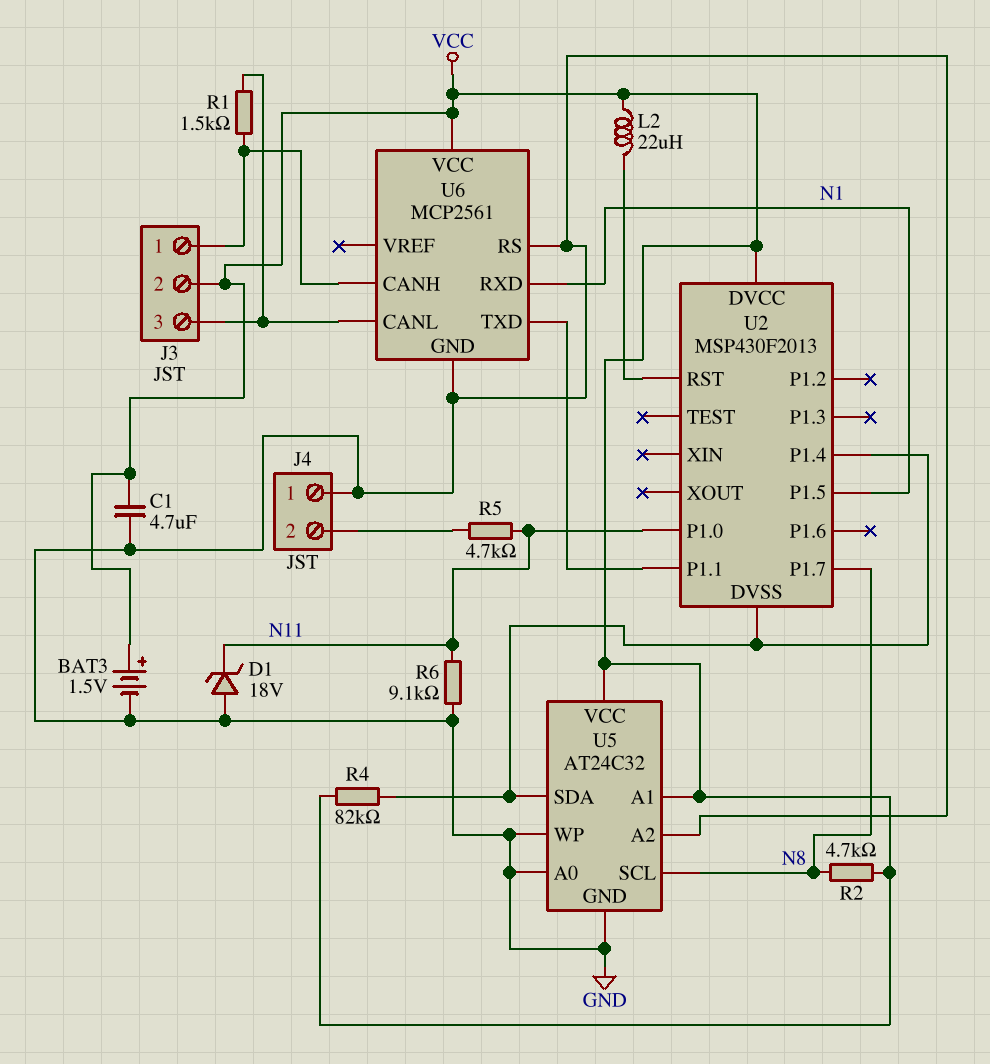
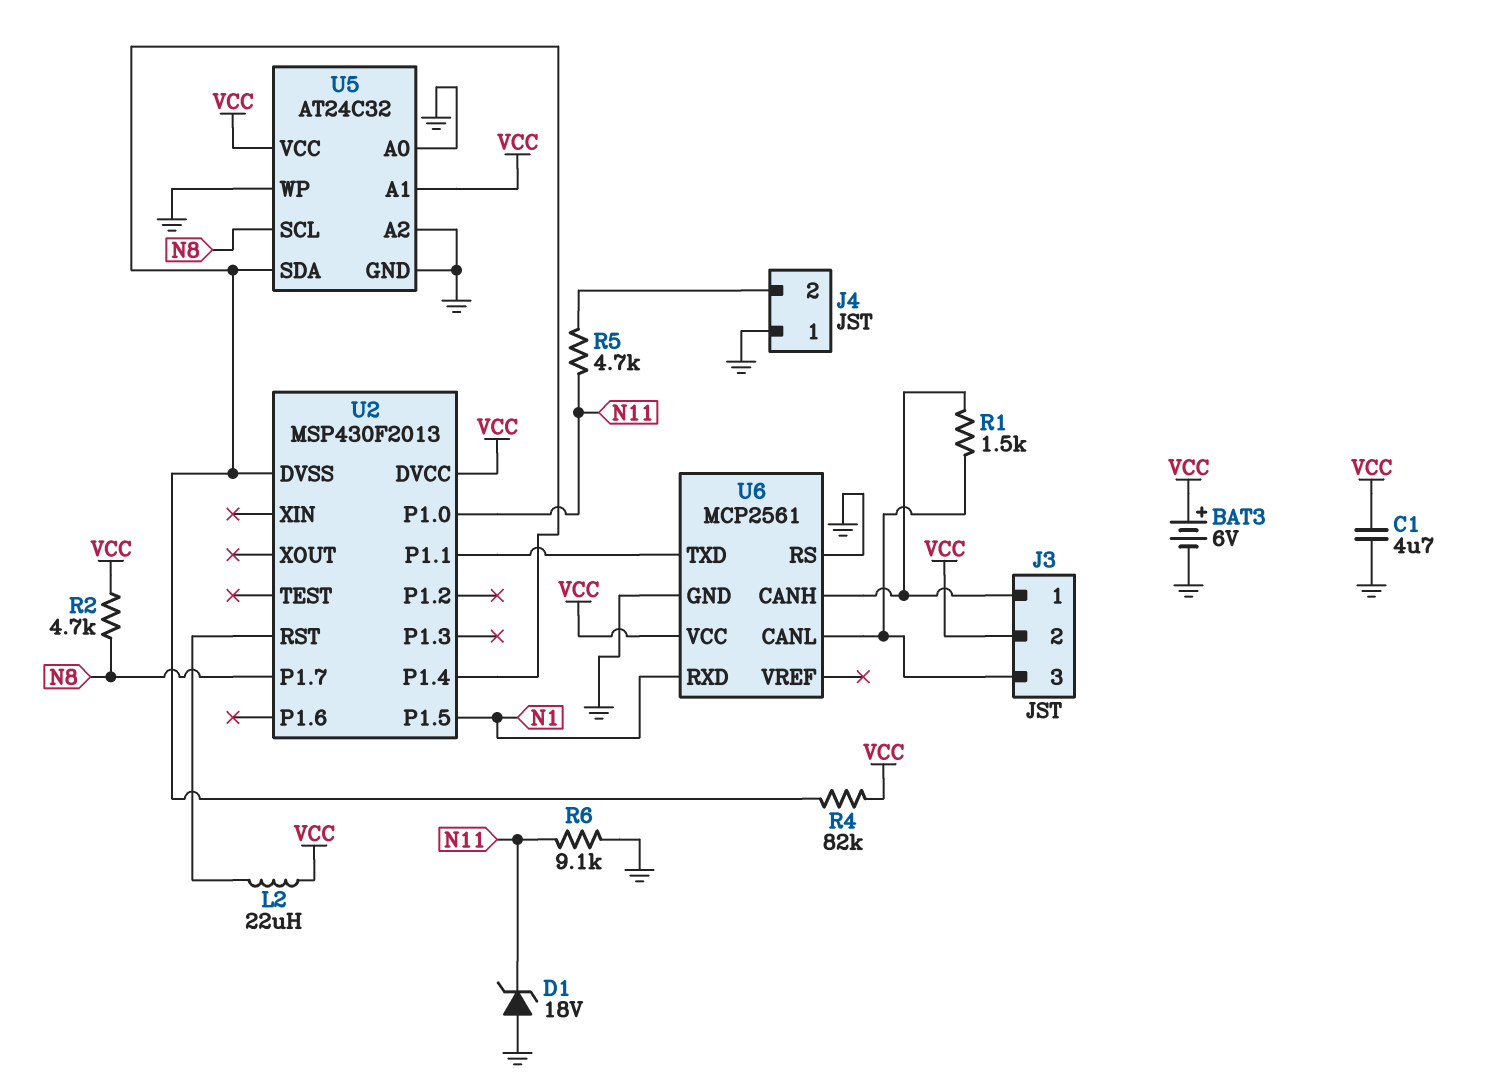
BAT3: 1.5V (plus VCC, minus GND) -> 6V (plus VCC, minus GND)

